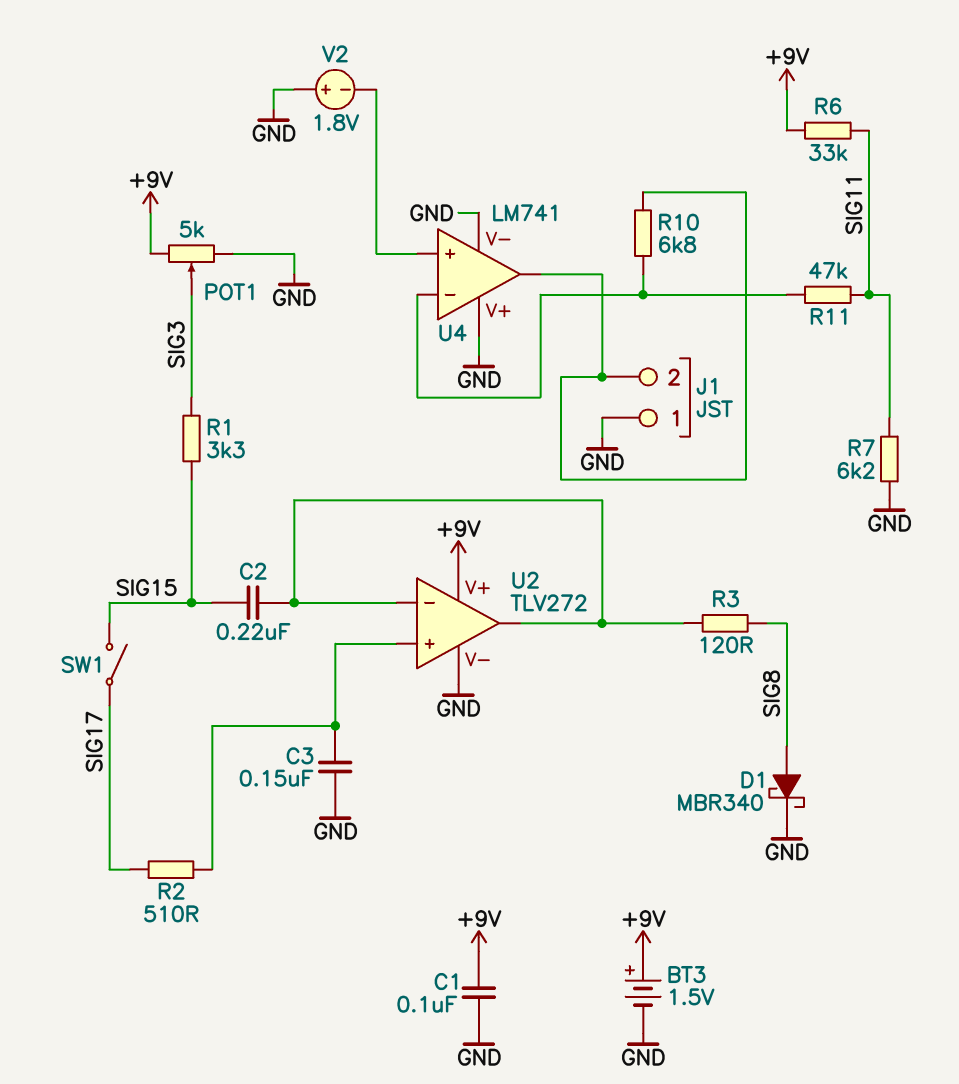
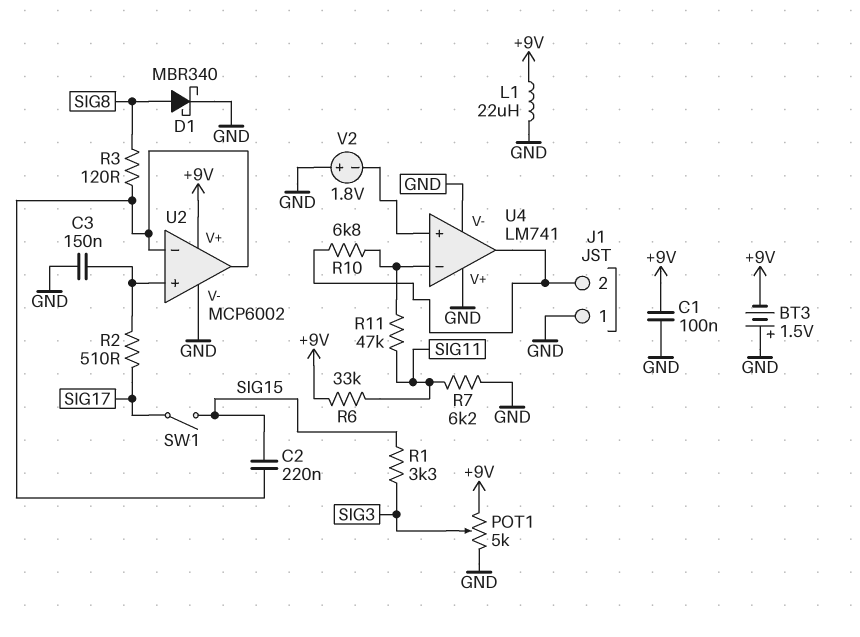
BT3: 1.5V (plus +9V, minus GND) -> 1.5V (plus GND, minus +9V)
L1: none -> 22uH (+9V, GND)
U2: TLV272 -> MCP6002

